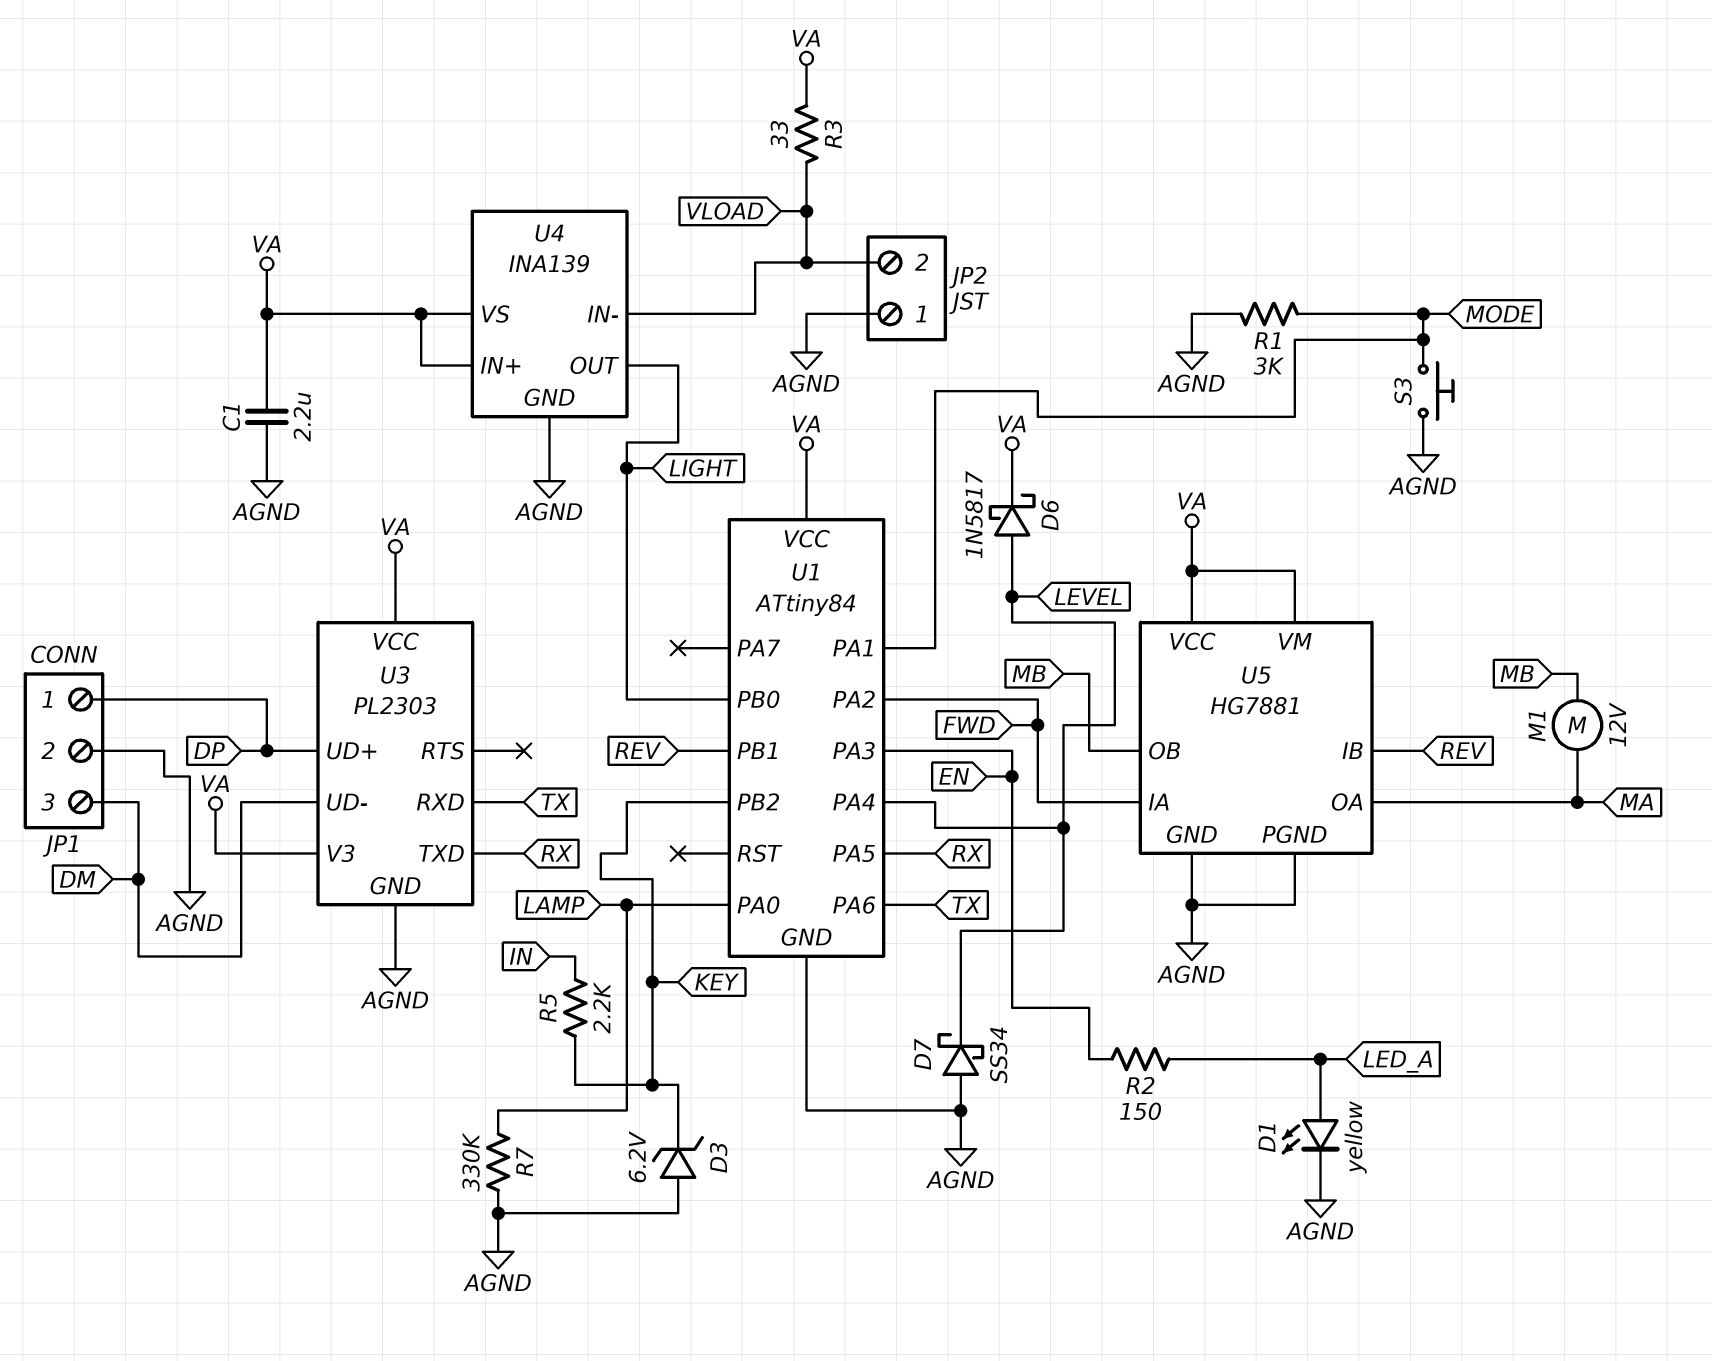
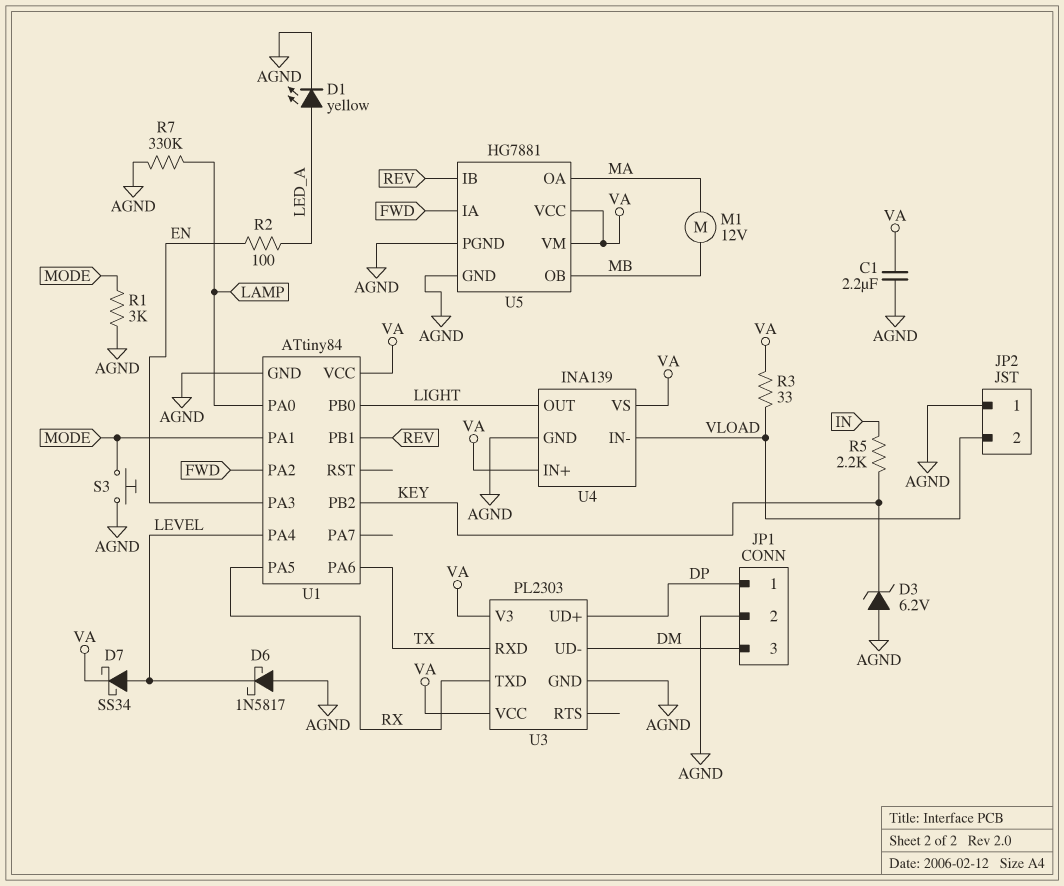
D6: schottky 1N5817 (A LEVEL, K VA) -> schottky 1N5817 (A AGND, K LEVEL)
D7: schottky SS34 (A AGND, K LEVEL) -> schottky SS34 (A LEVEL, K VA)
R2: 150 (EN, LED_A) -> 100 (EN, LED_A)

